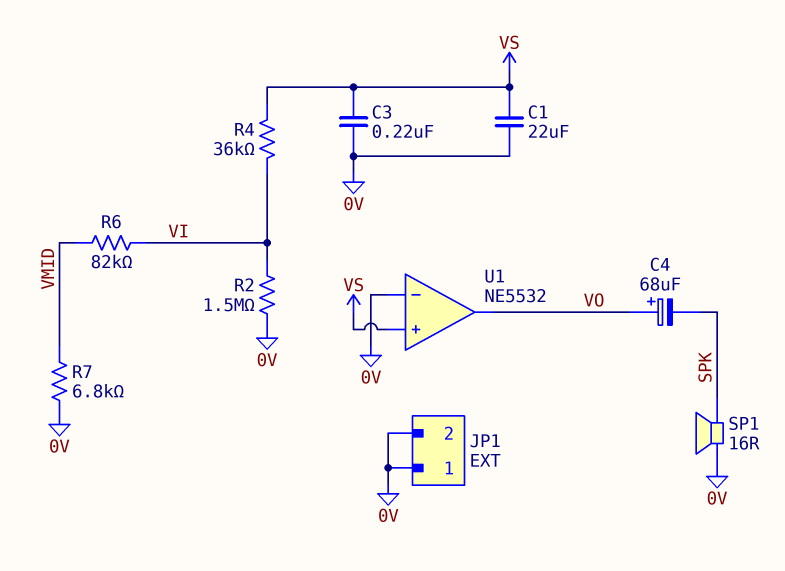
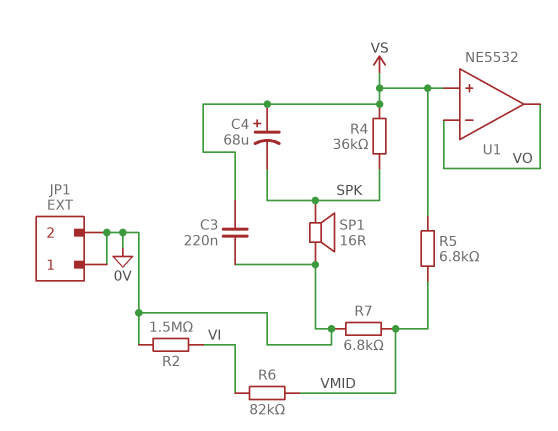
C1: 22uF (0V, VS) -> none
C4: 68uF (plus VO, minus SPK) -> 68uF (plus VS, minus SPK)
R4: 36k (VI, VS) -> 36k (SPK, VS)
R5: none -> 6.8k (VMID, VS)
U1 pin in-: 0V -> VO

